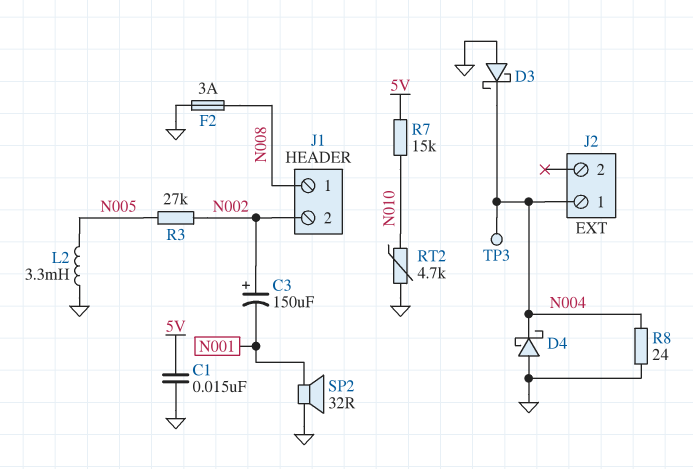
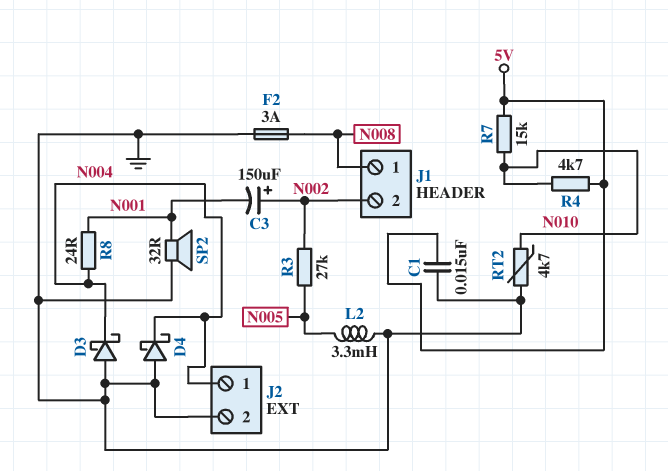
J2 pin 2: none -> GND
R4: none -> 4.7k (5V, N010)
R8: 24 (GND, N004) -> 24 (N001, N004)
TP3: test point (N004) -> none

